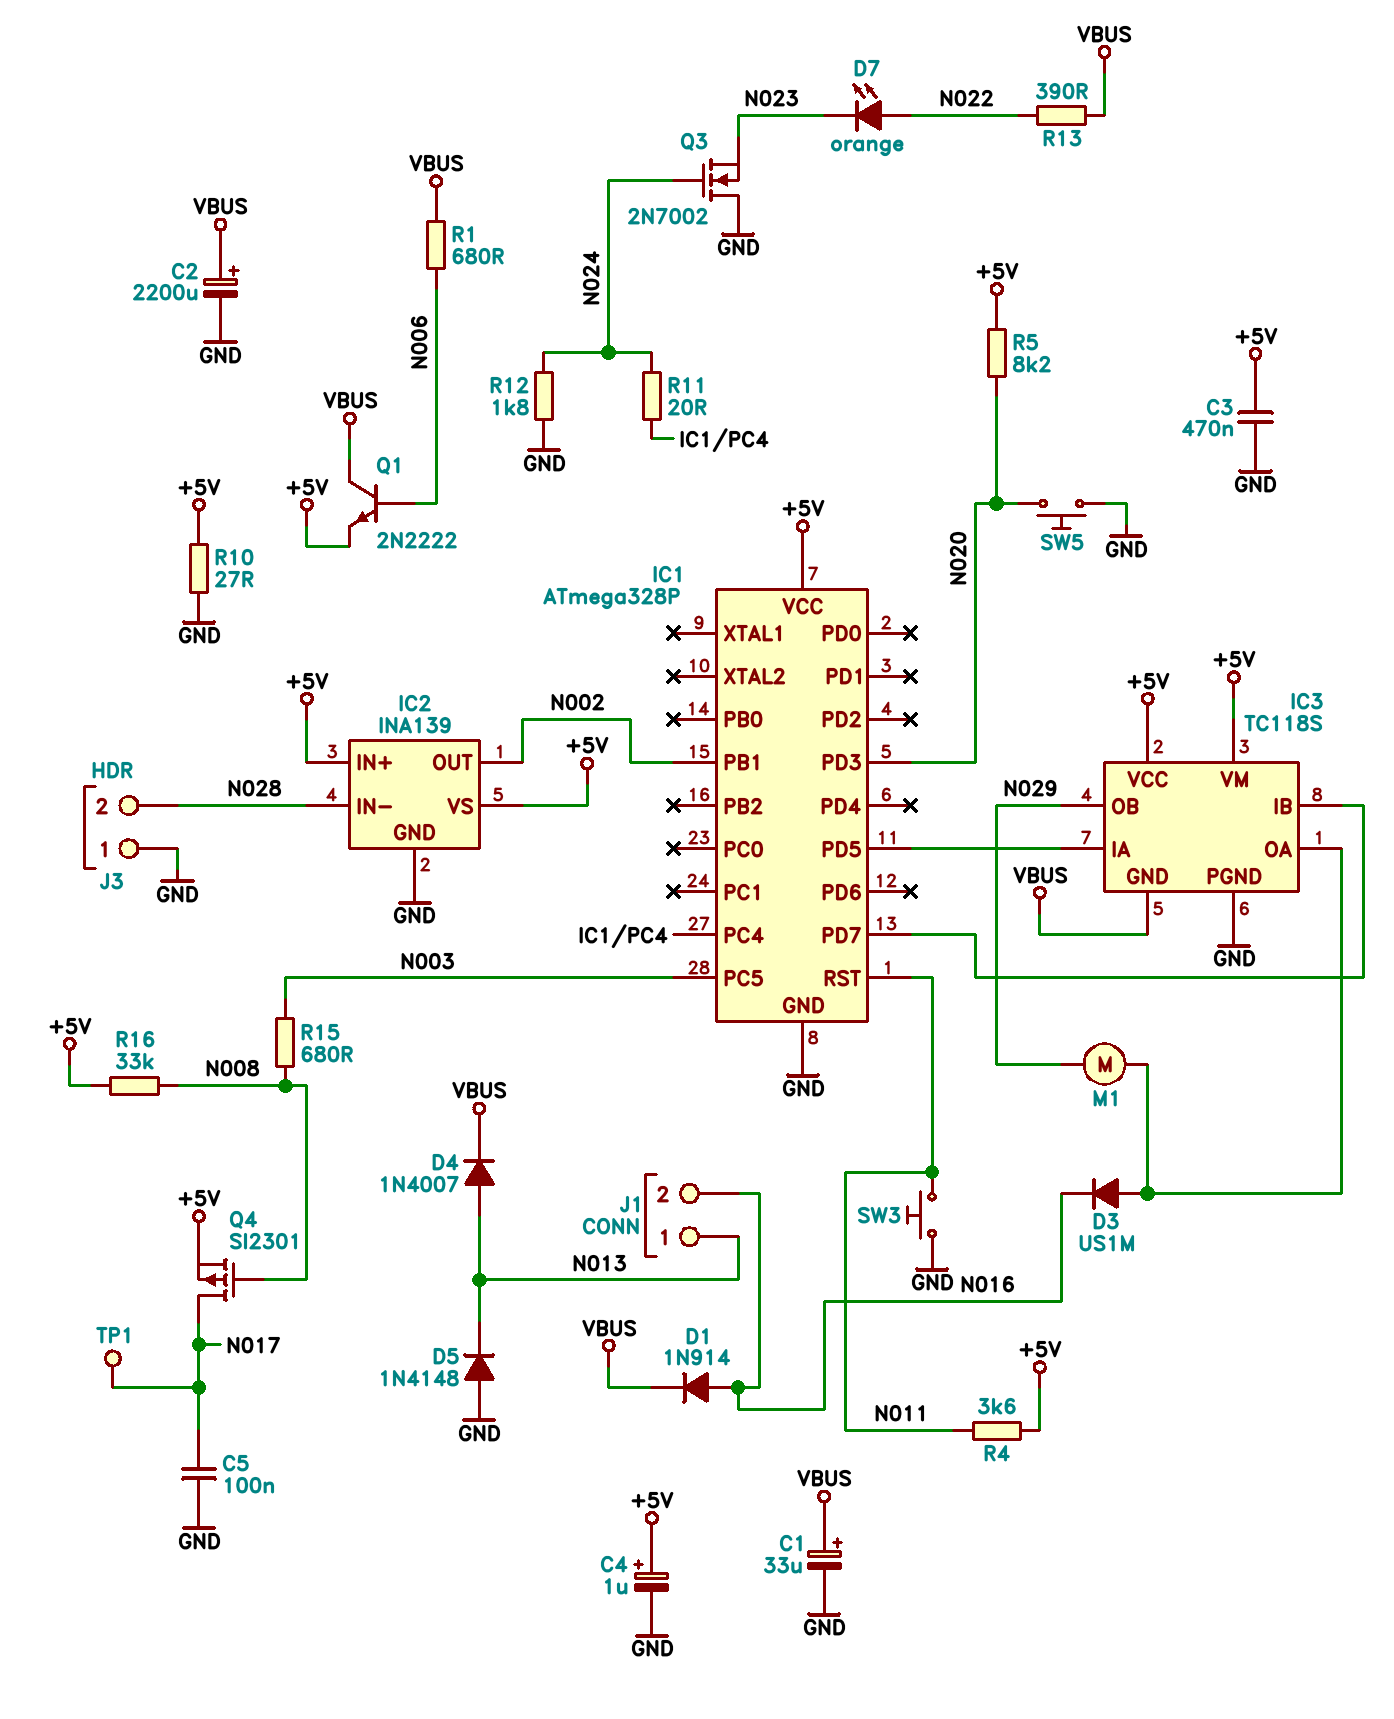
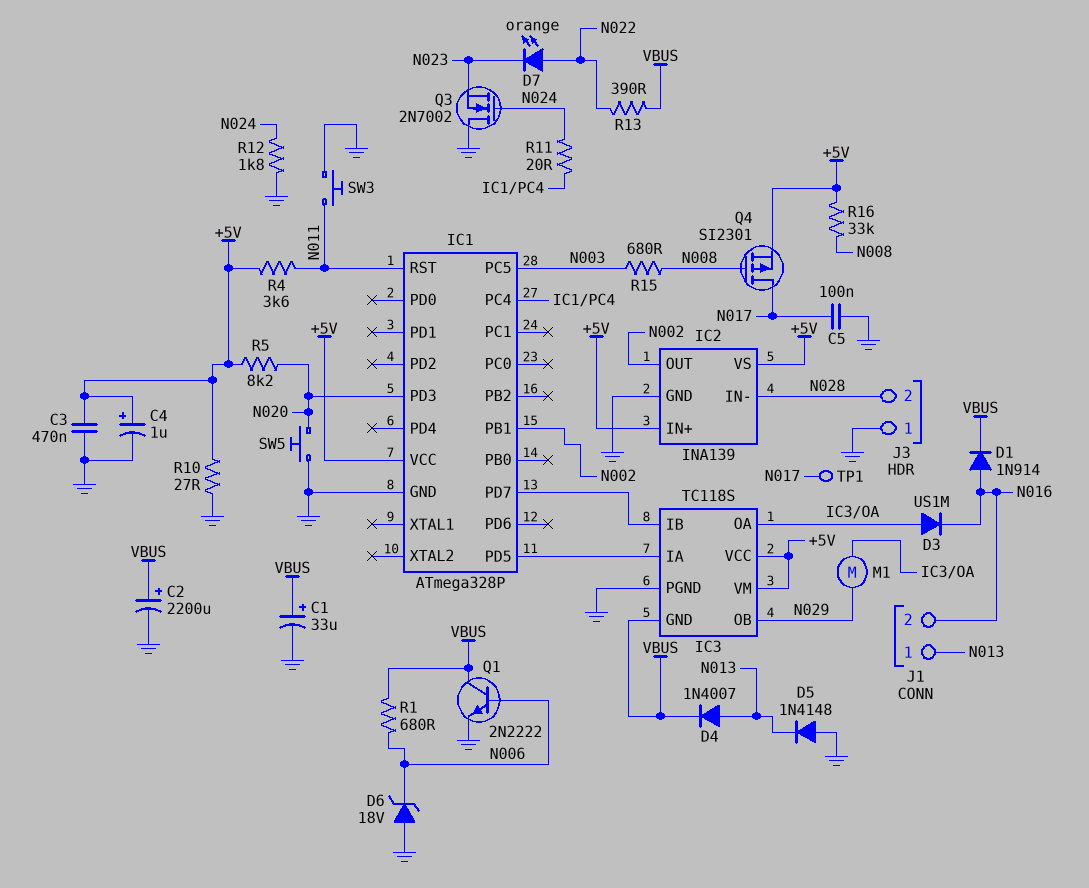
D6: none -> zener 18V (A GND, K N006)
Q1: NPN 2N2222 (B N006, C VBUS, E +5V) -> NPN 2N2222 (B N006, C VBUS, E GND)

